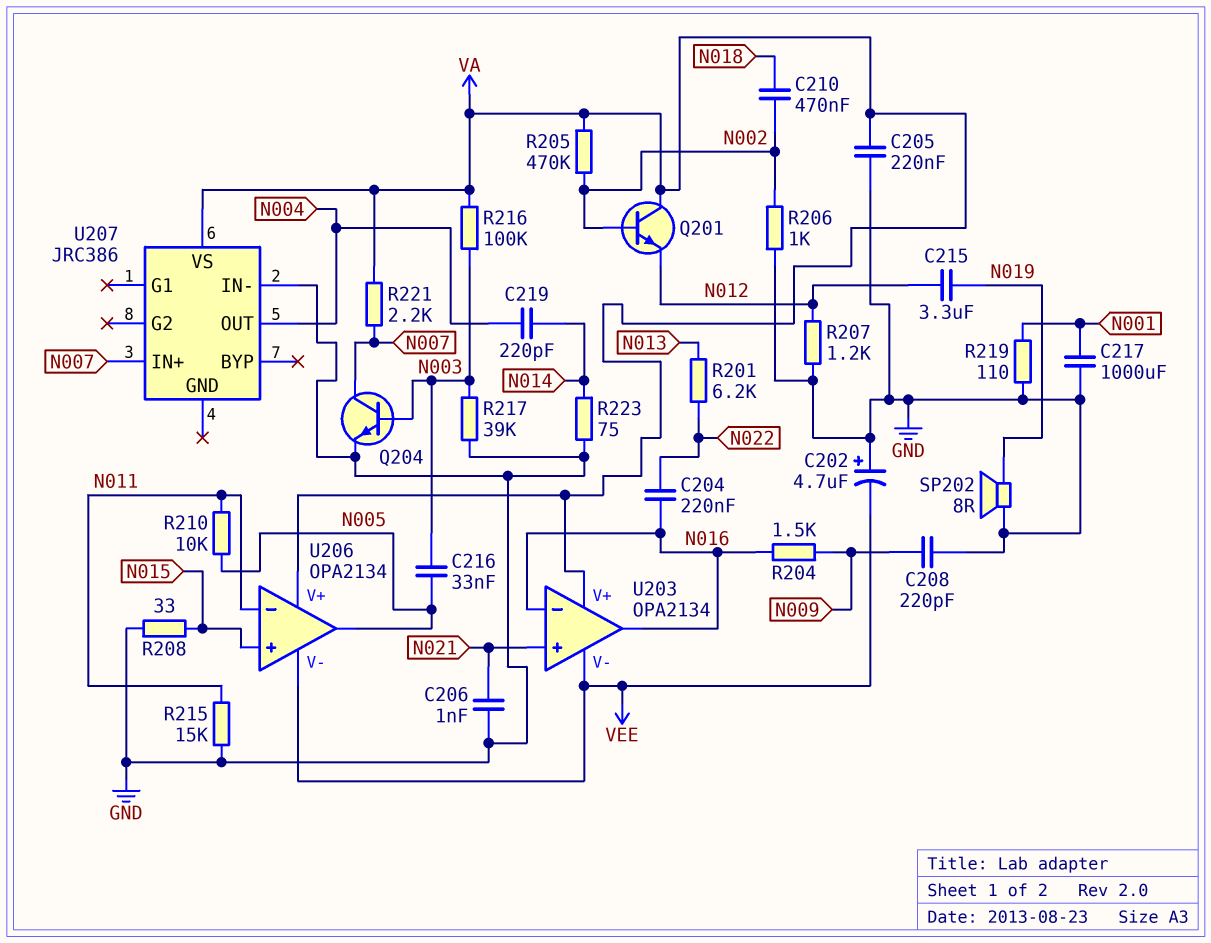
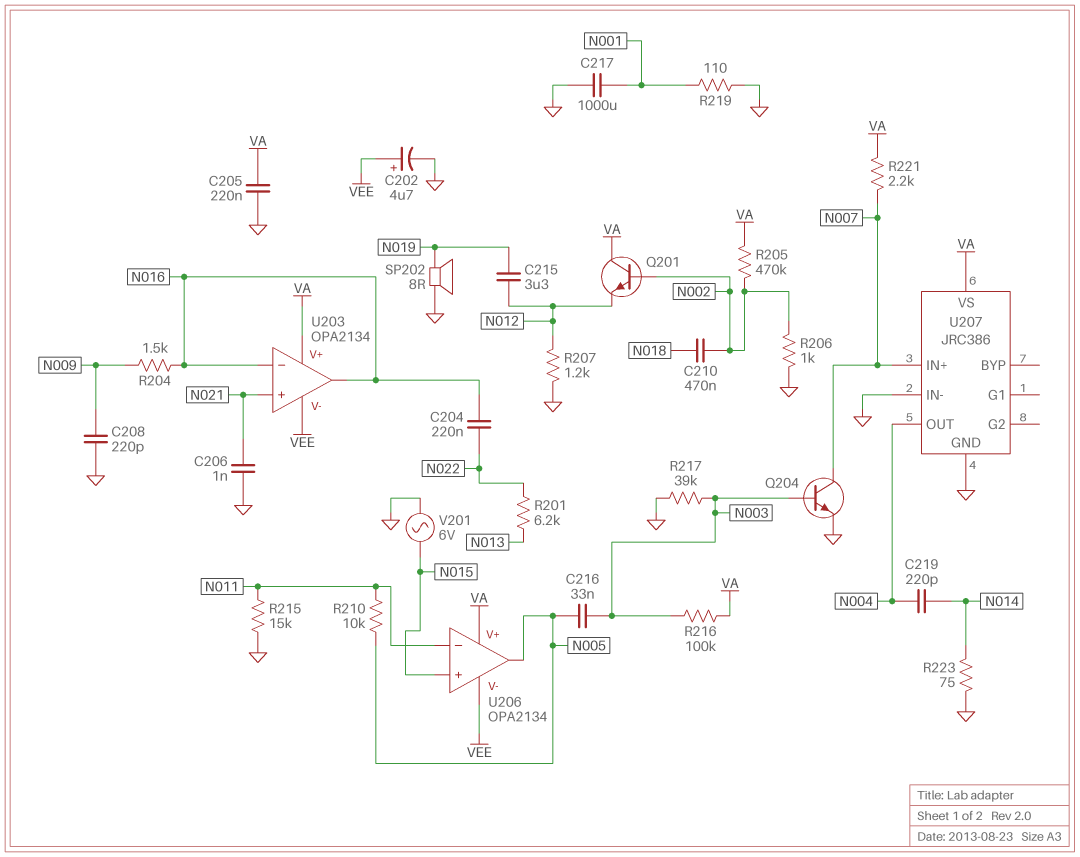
C202: 4.7uF (plus GND, minus VEE) -> 4.7uF (plus VEE, minus GND)
R208: 33 (GND, N015) -> none
U207 pin GND: none -> GND
V201: none -> AC 6V (GND, N015)

